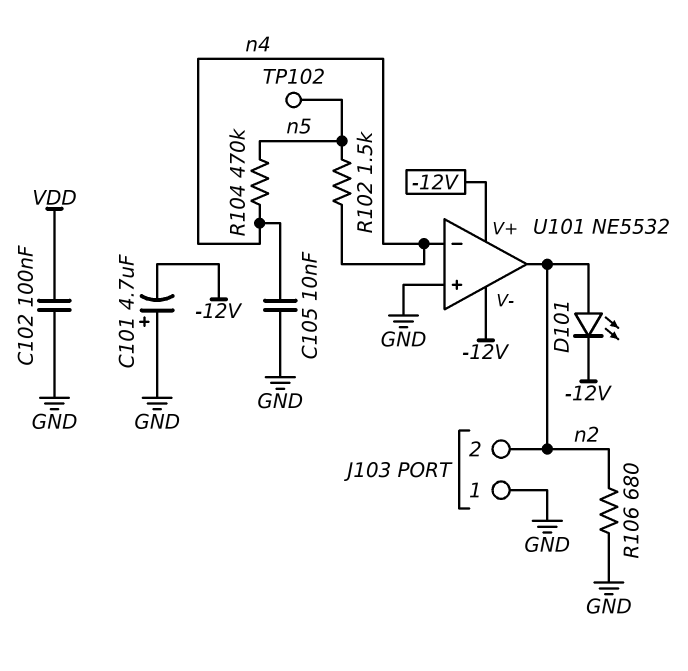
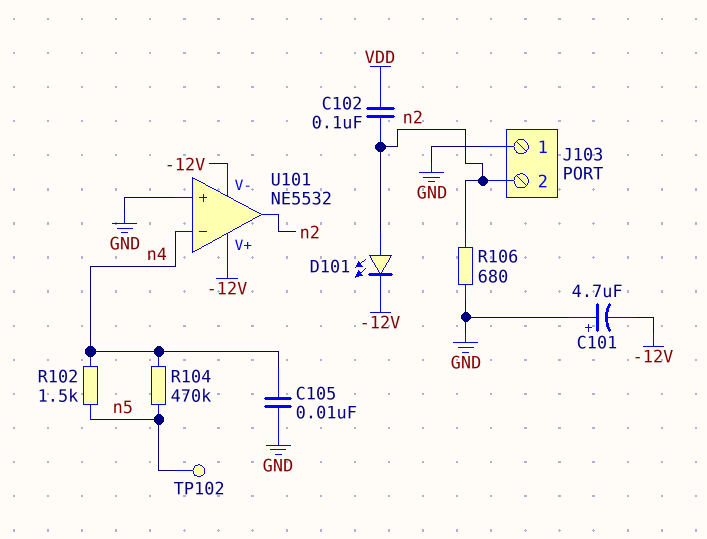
C102: 100nF (GND, VDD) -> 100nF (VDD, n2)

